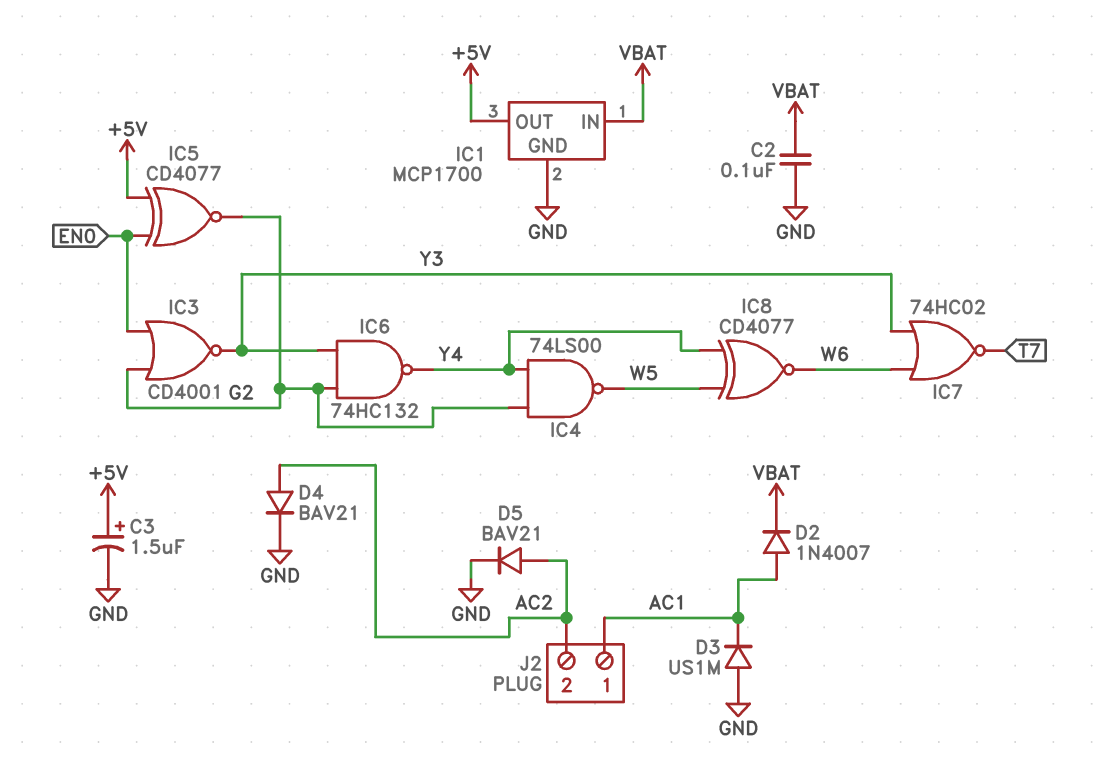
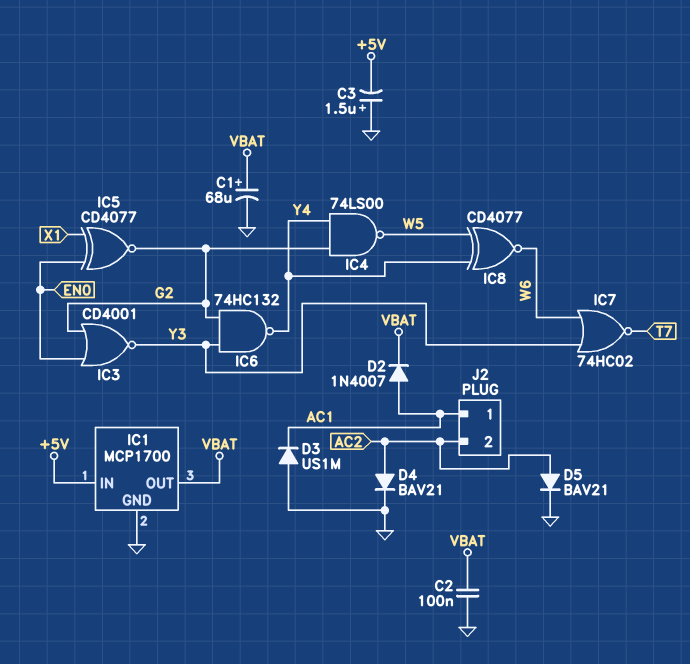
C1: none -> 68uF (plus VBAT, minus GND)
C3: 1.5uF (plus +5V, minus GND) -> 1.5uF (plus GND, minus +5V)
IC1 pin IN: VBAT -> +5V
IC1 pin OUT: +5V -> VBAT
IC5: XNOR CD4077 (in +5V, in EN0, out G2) -> XNOR CD4077 (in EN0, in X1, out G2)

